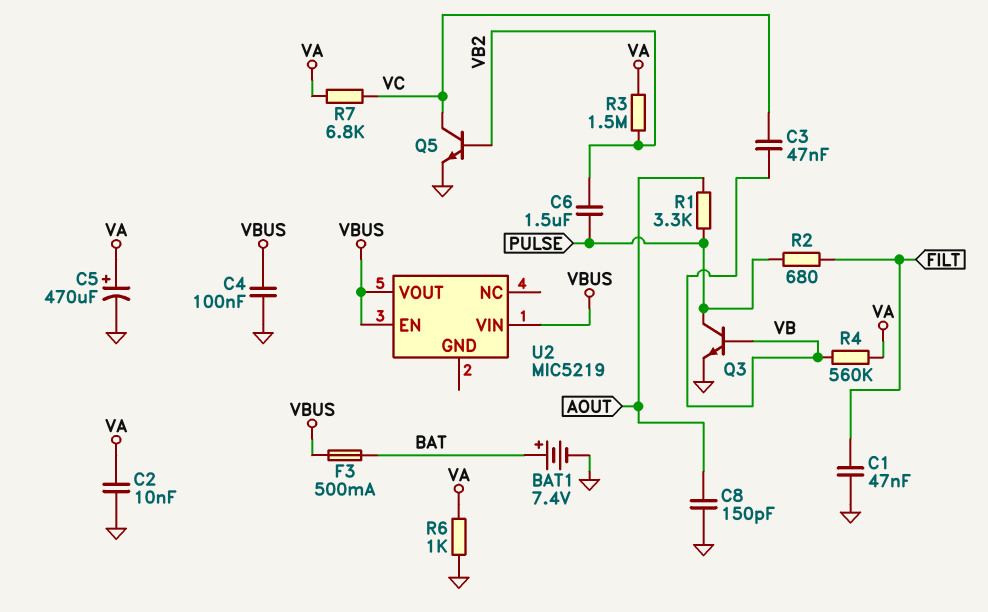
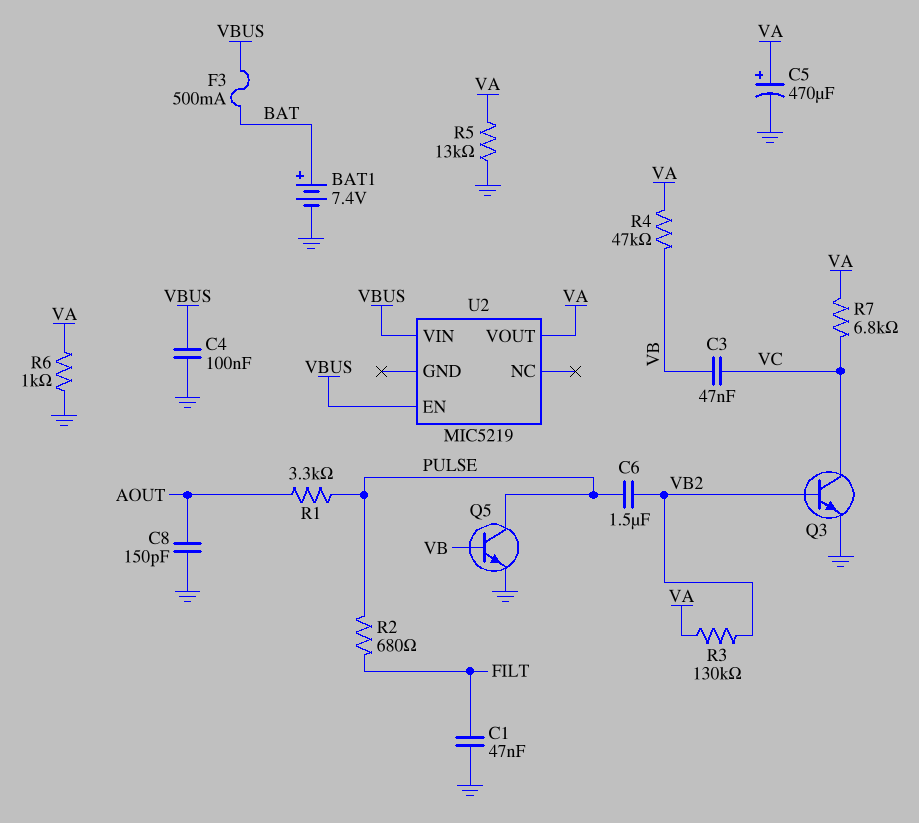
C2: 10nF (GND, VA) -> none
Q3: NPN (B VB, C PULSE, E GND) -> NPN (B VB2, C VC, E GND)
Q5: NPN (B VB2, C VC, E GND) -> NPN (B VB, C PULSE, E GND)
R3: 1.5M (VA, VB2) -> 130k (VA, VB2)
R4: 560k (VA, VB) -> 47k (VA, VB)
R5: none -> 13k (GND, VA)
U2 pin VOUT: VBUS -> VA

